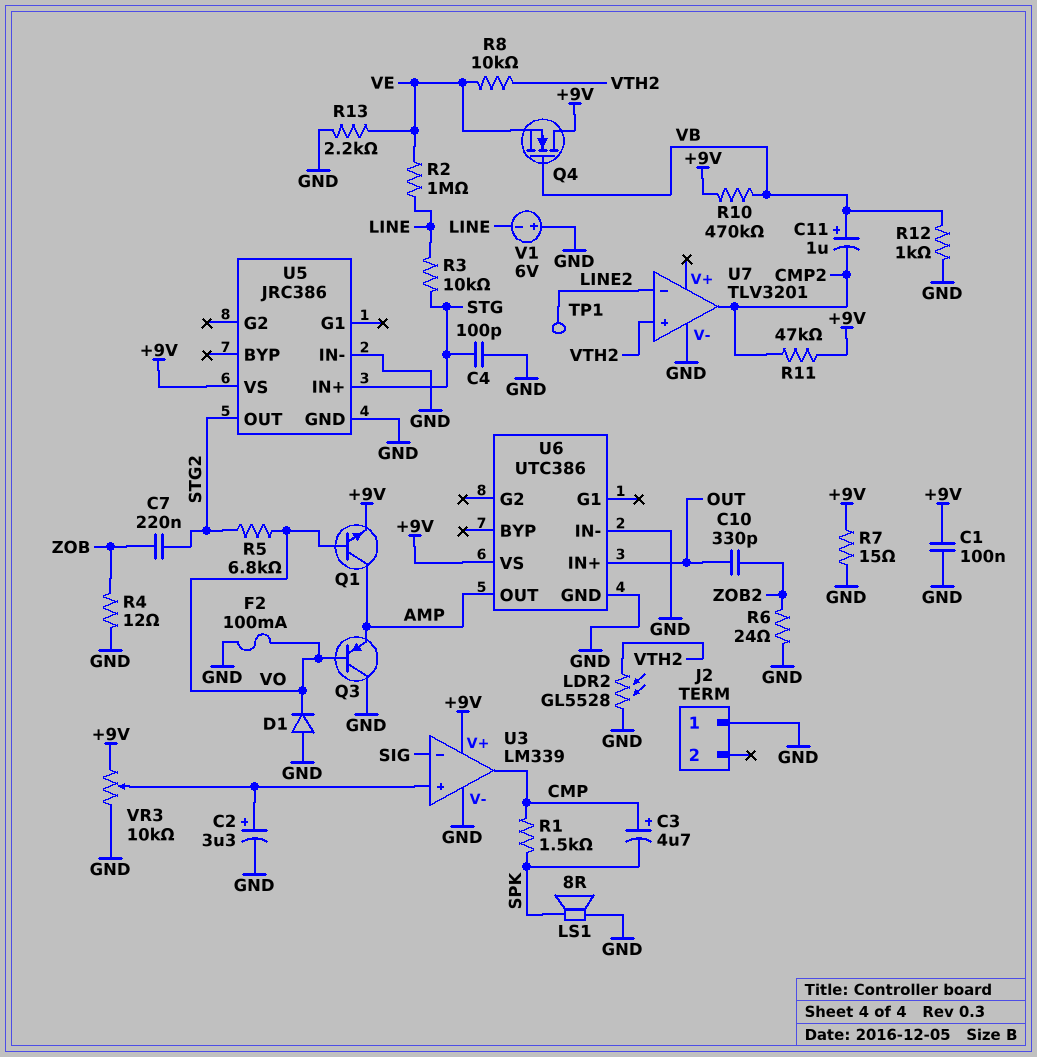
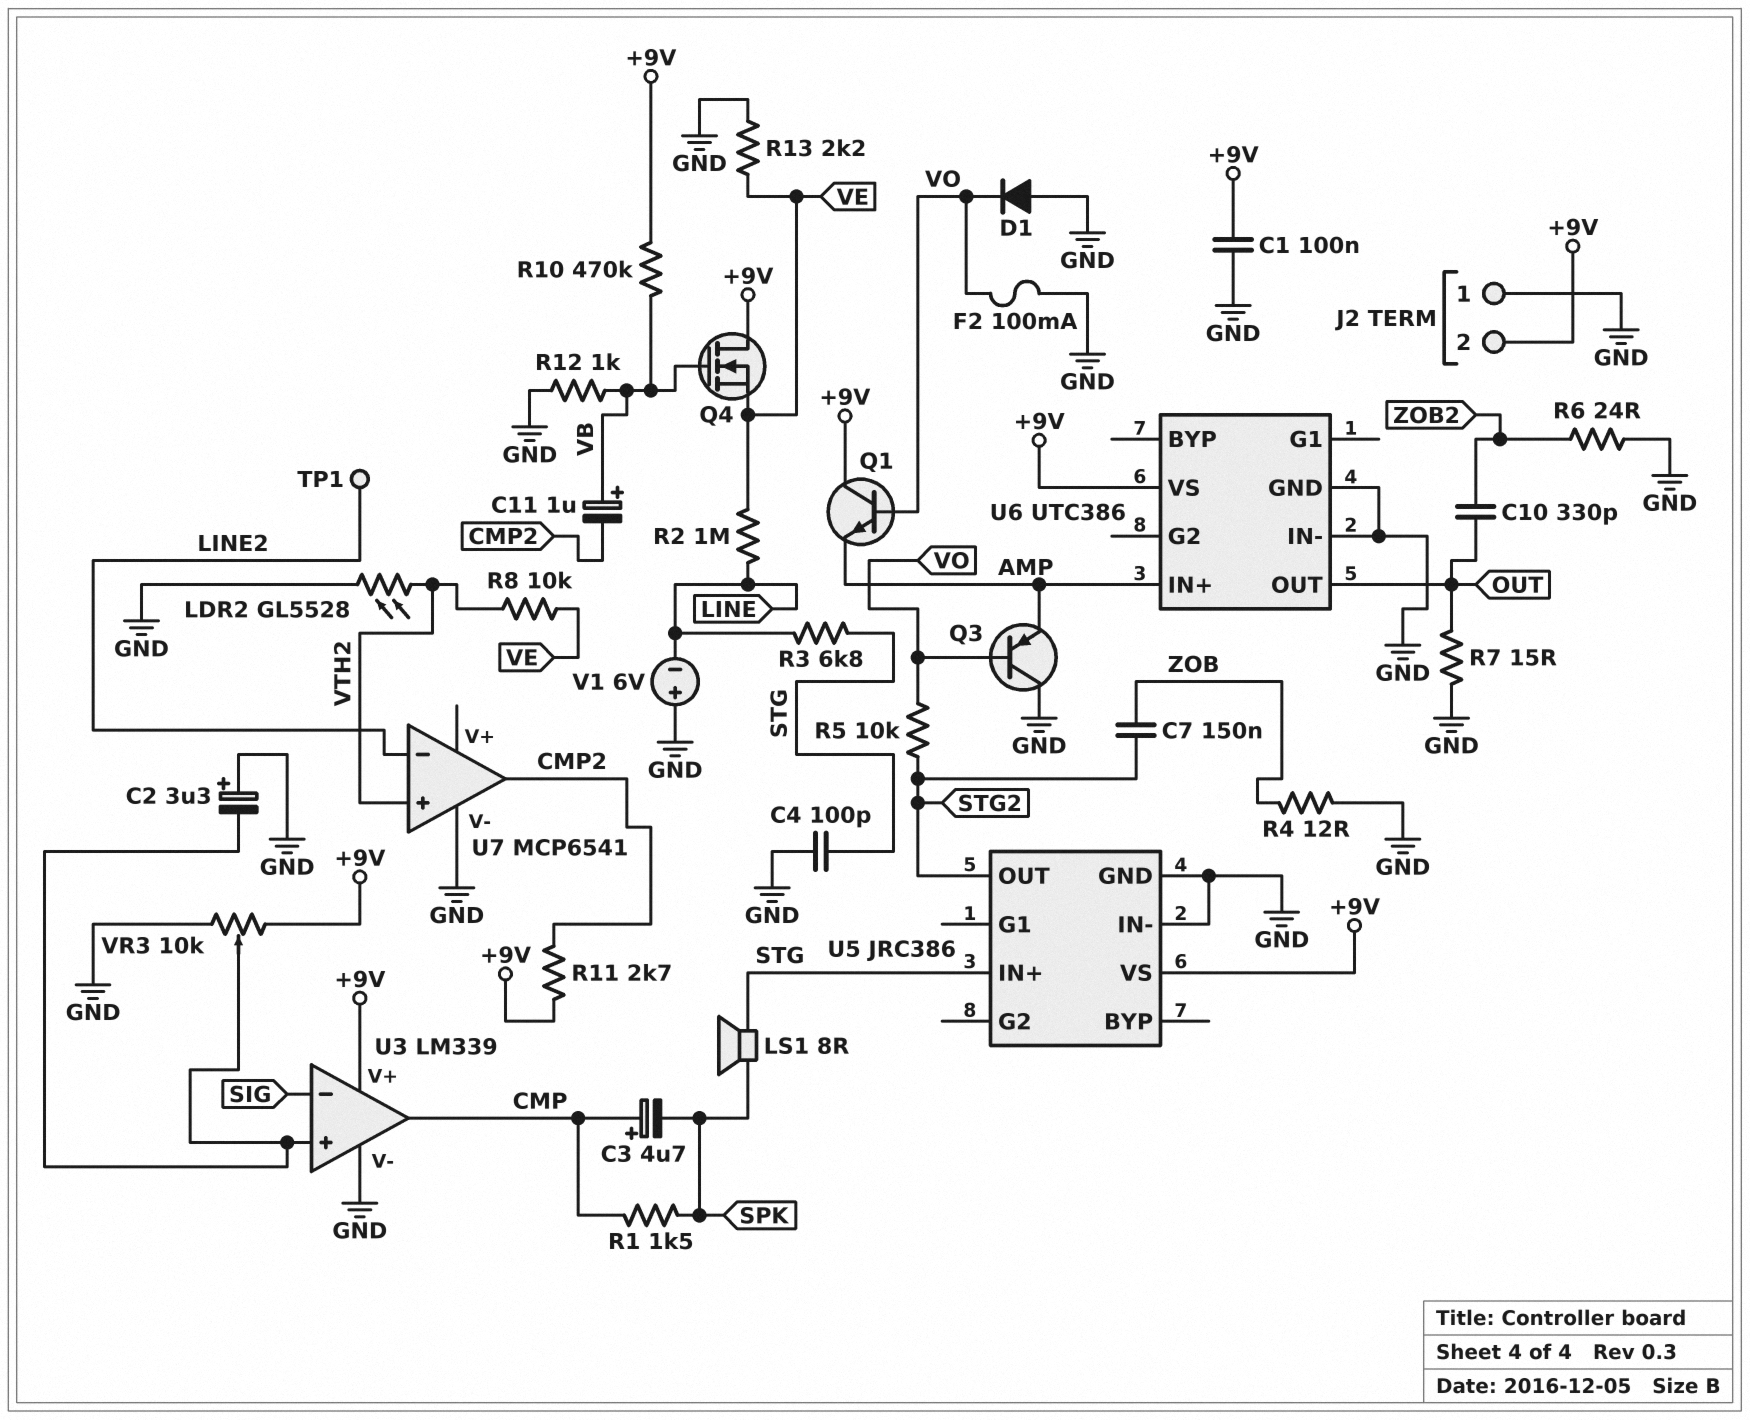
C2: 3.3uF (plus U3/in+, minus GND) -> 3.3uF (plus GND, minus U3/in+)
C7: 220nF (STG2, ZOB) -> 150nF (STG2, ZOB)
J2 pin 2: none -> +9V
LS1: speaker 8R (GND, SPK) -> speaker 8R (SPK, STG)
Q1: NPN (B VO, C AMP, E +9V) -> NPN (B VO, C +9V, E AMP)
R3: 10k (LINE, STG) -> 6.8k (LINE, STG)
R5: 6.8k (STG2, VO) -> 10k (STG2, VO)
R7: 15 (+9V, GND) -> 15 (GND, OUT)
R11: 47k (+9V, CMP2) -> 2.7k (+9V, CMP2)
U6 pin IN+: OUT -> AMP
U6 pin OUT: AMP -> OUT
U7: TLV3201 -> MCP6541

